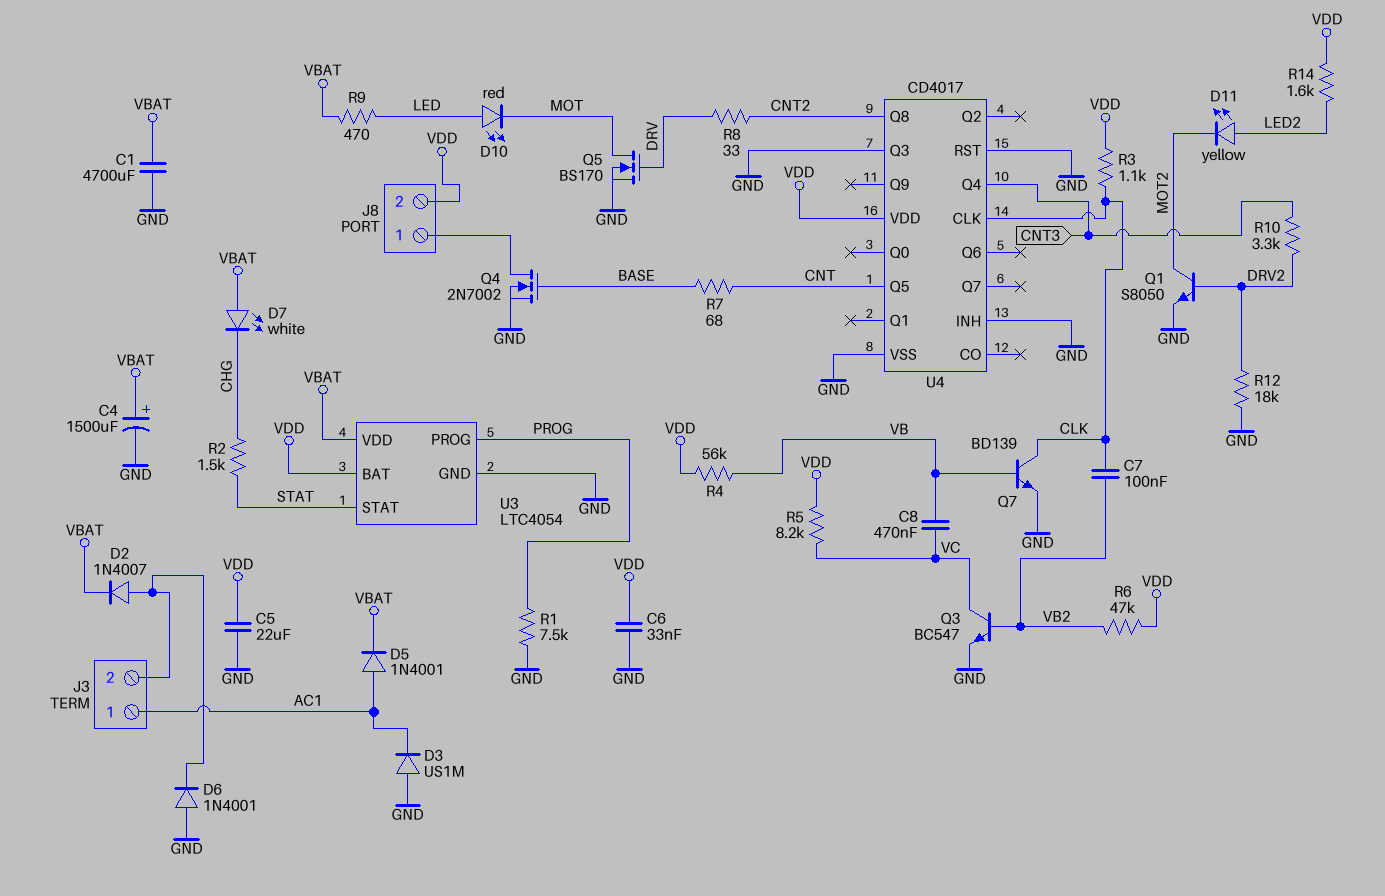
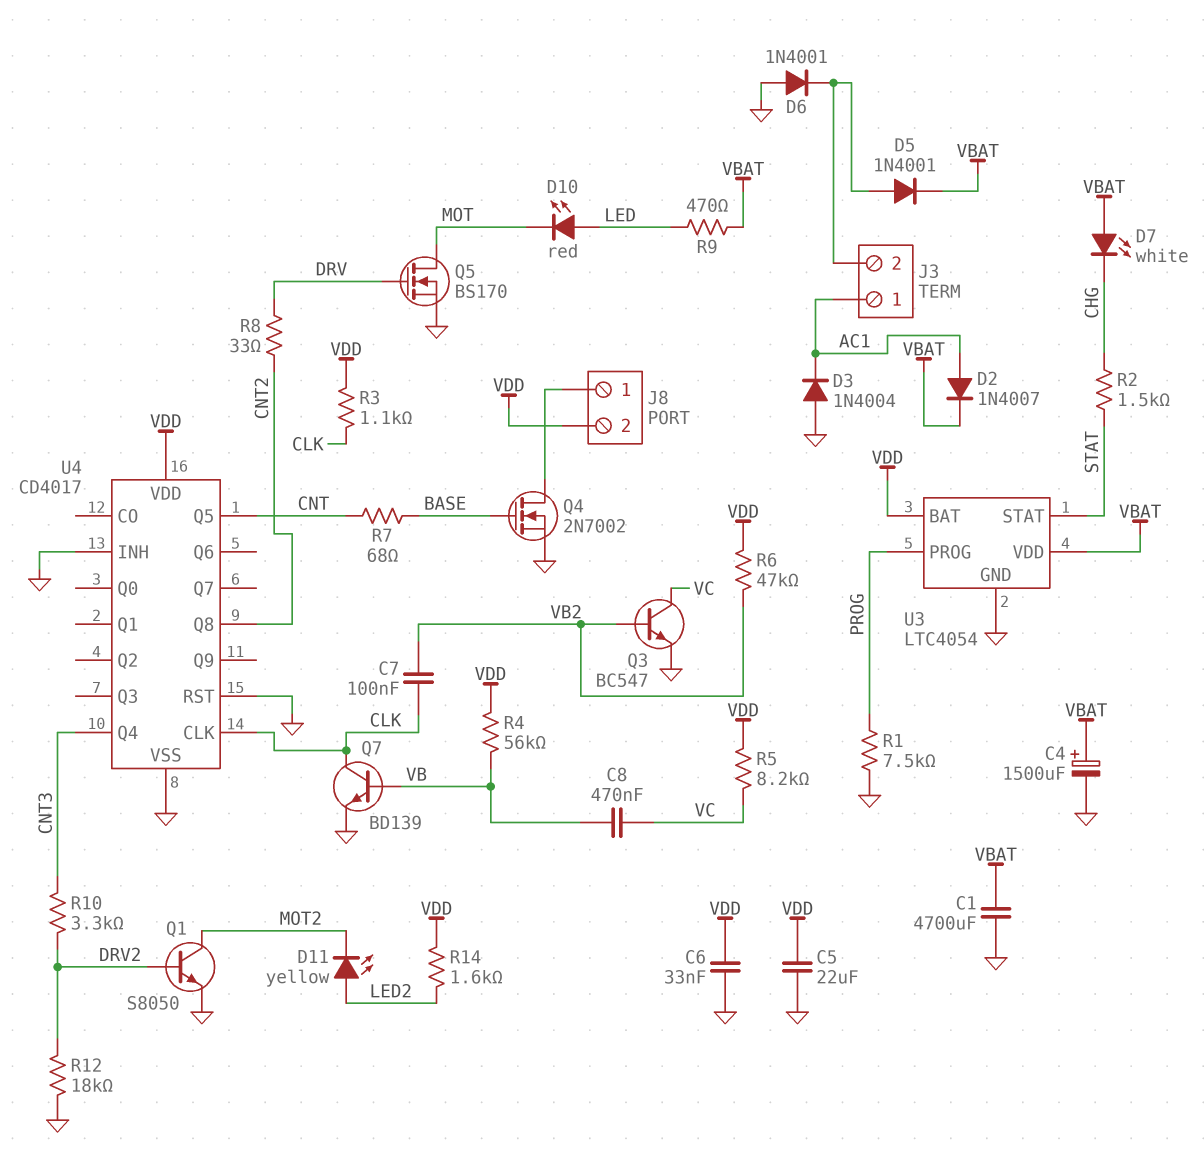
D2: diode 1N4007 (A J3/2, K VBAT) -> diode 1N4007 (A AC1, K VBAT)
D3: diode US1M (A GND, K AC1) -> diode 1N4004 (A GND, K AC1)
D5: diode 1N4001 (A AC1, K VBAT) -> diode 1N4001 (A J3/2, K VBAT)
U4 pin Q3: GND -> none

